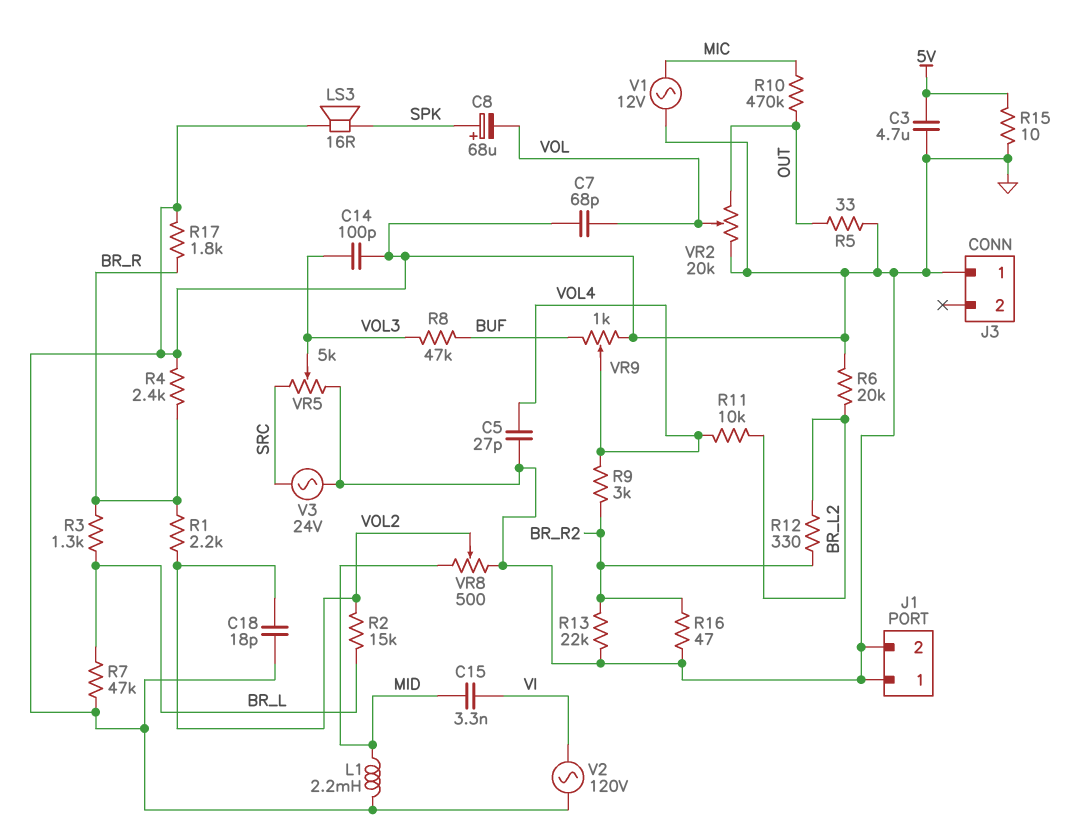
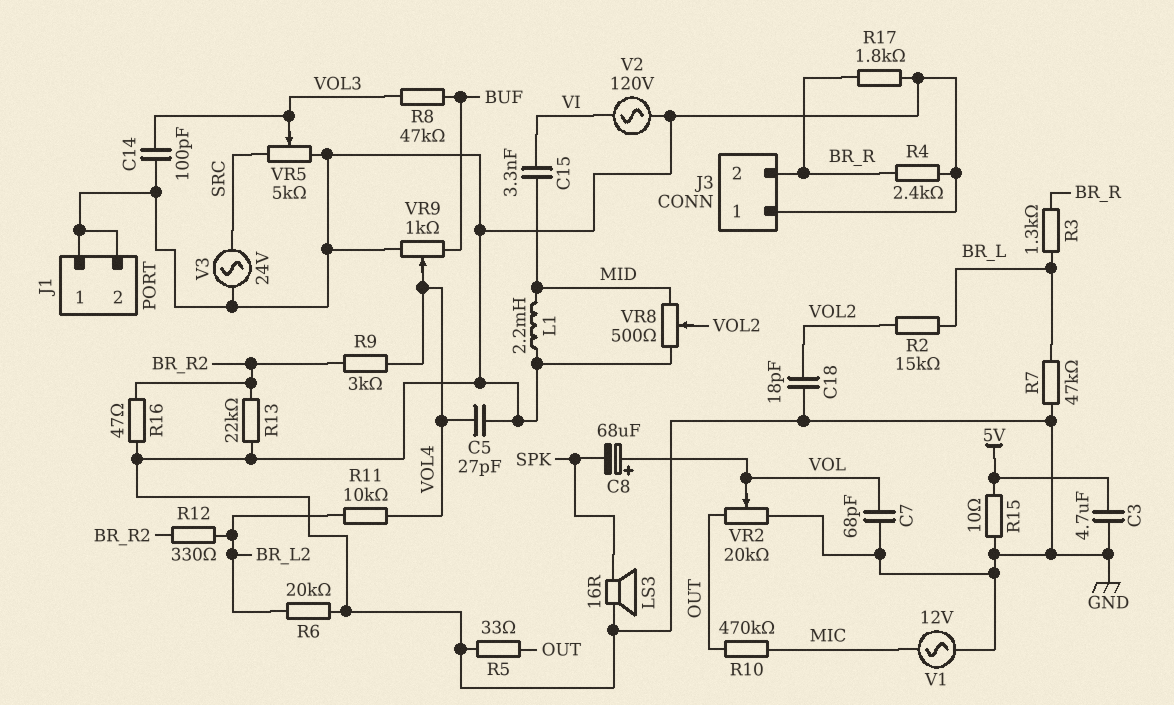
C8: 68uF (plus SPK, minus VOL) -> 68uF (plus VOL, minus SPK)
J3 pin 2: none -> BR_R
R1: 2.2k (BR_R, VOL2) -> none

